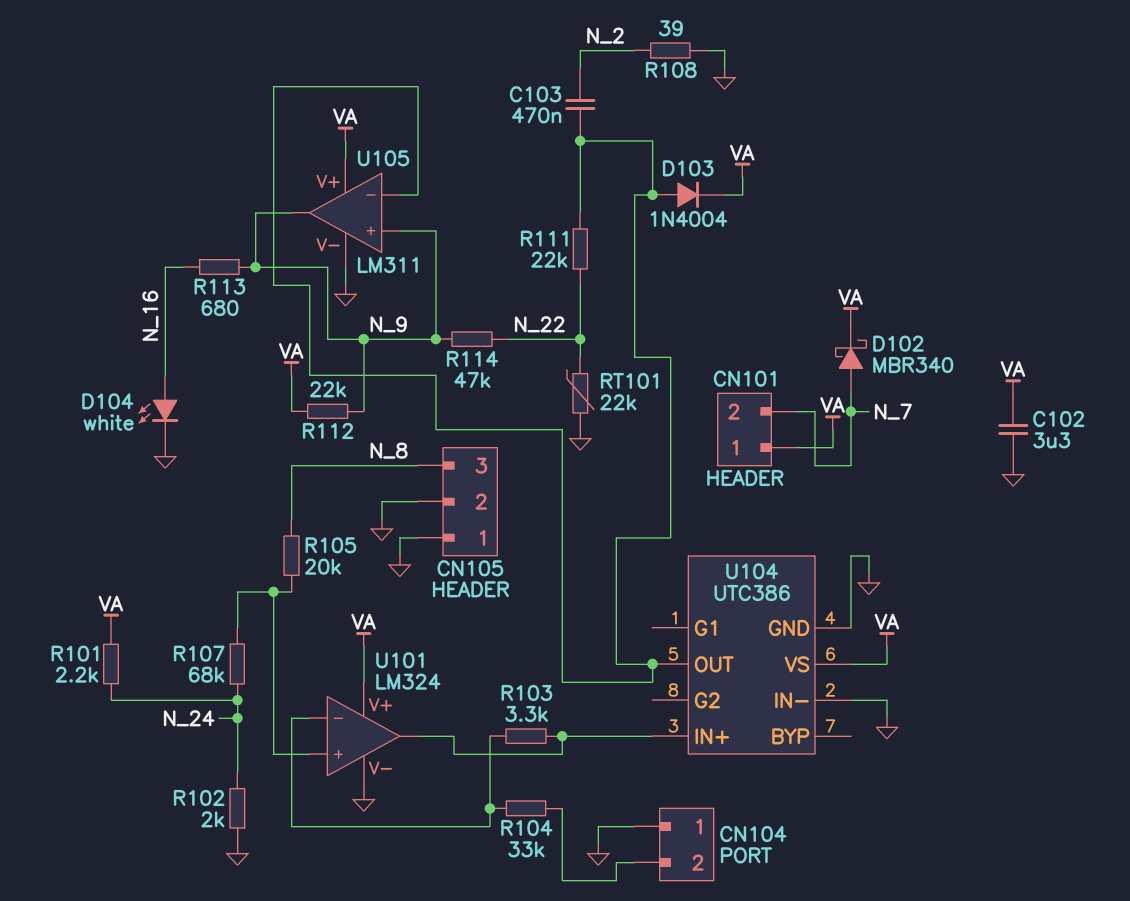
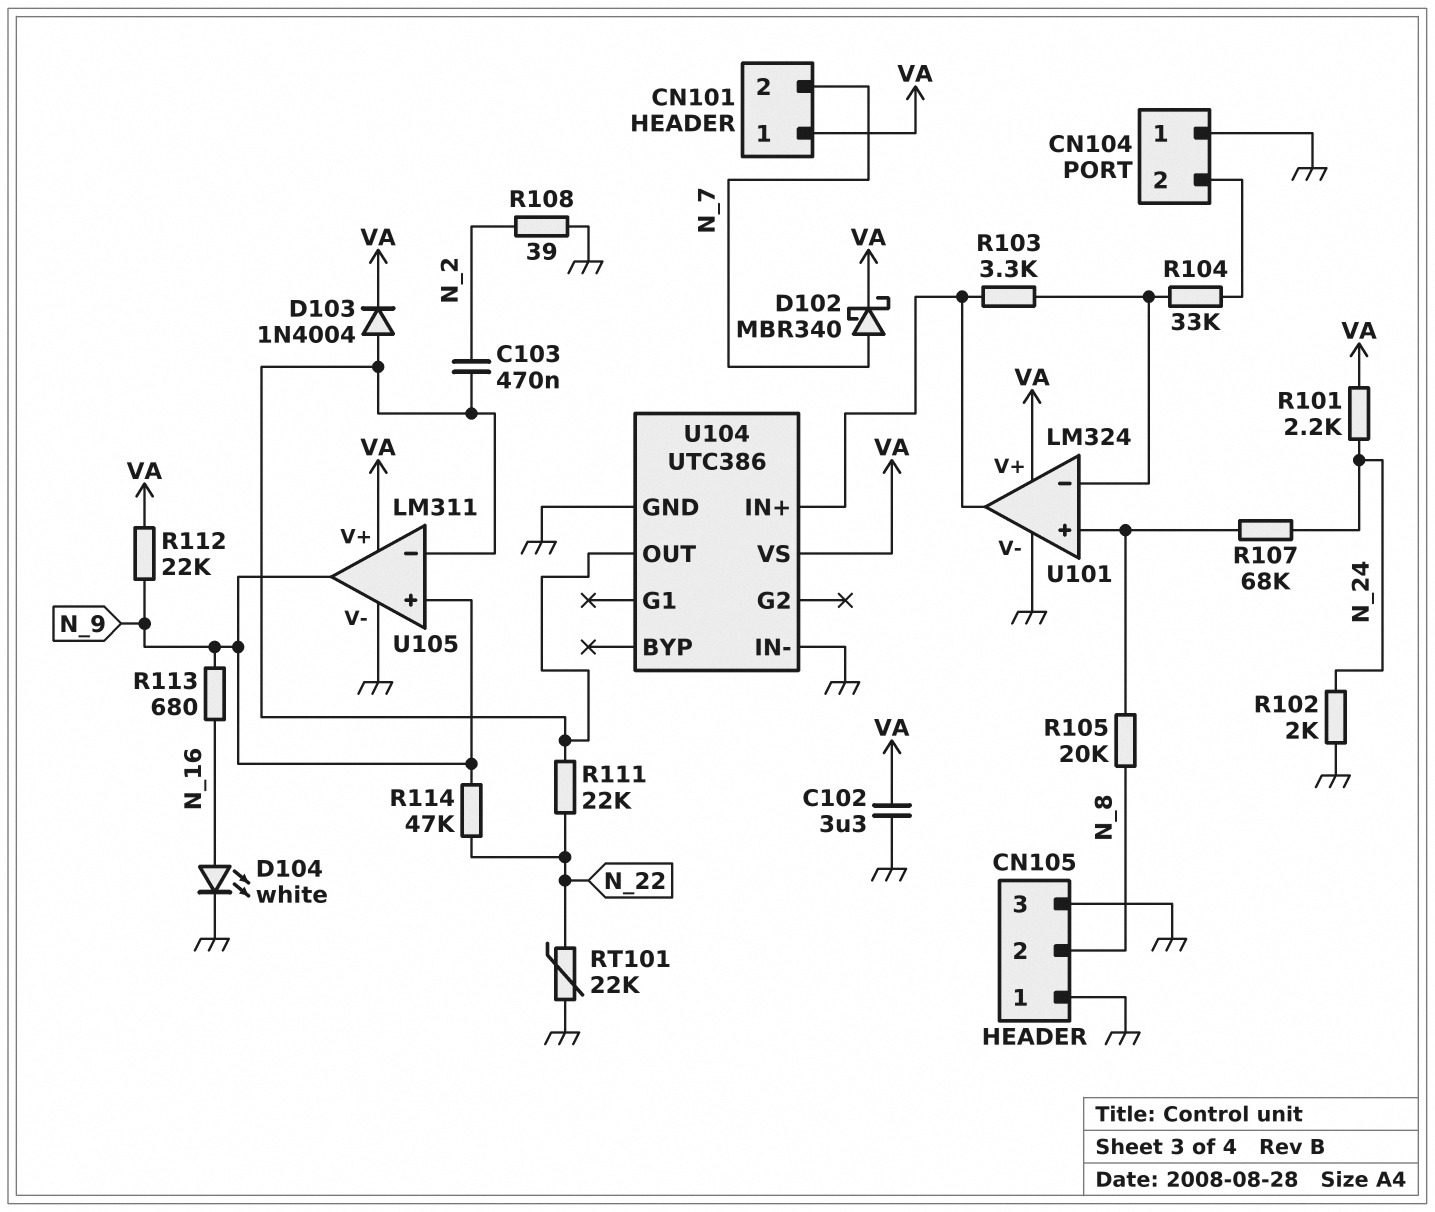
CN105 pin 2: GND -> N_8
CN105 pin 3: N_8 -> GND

